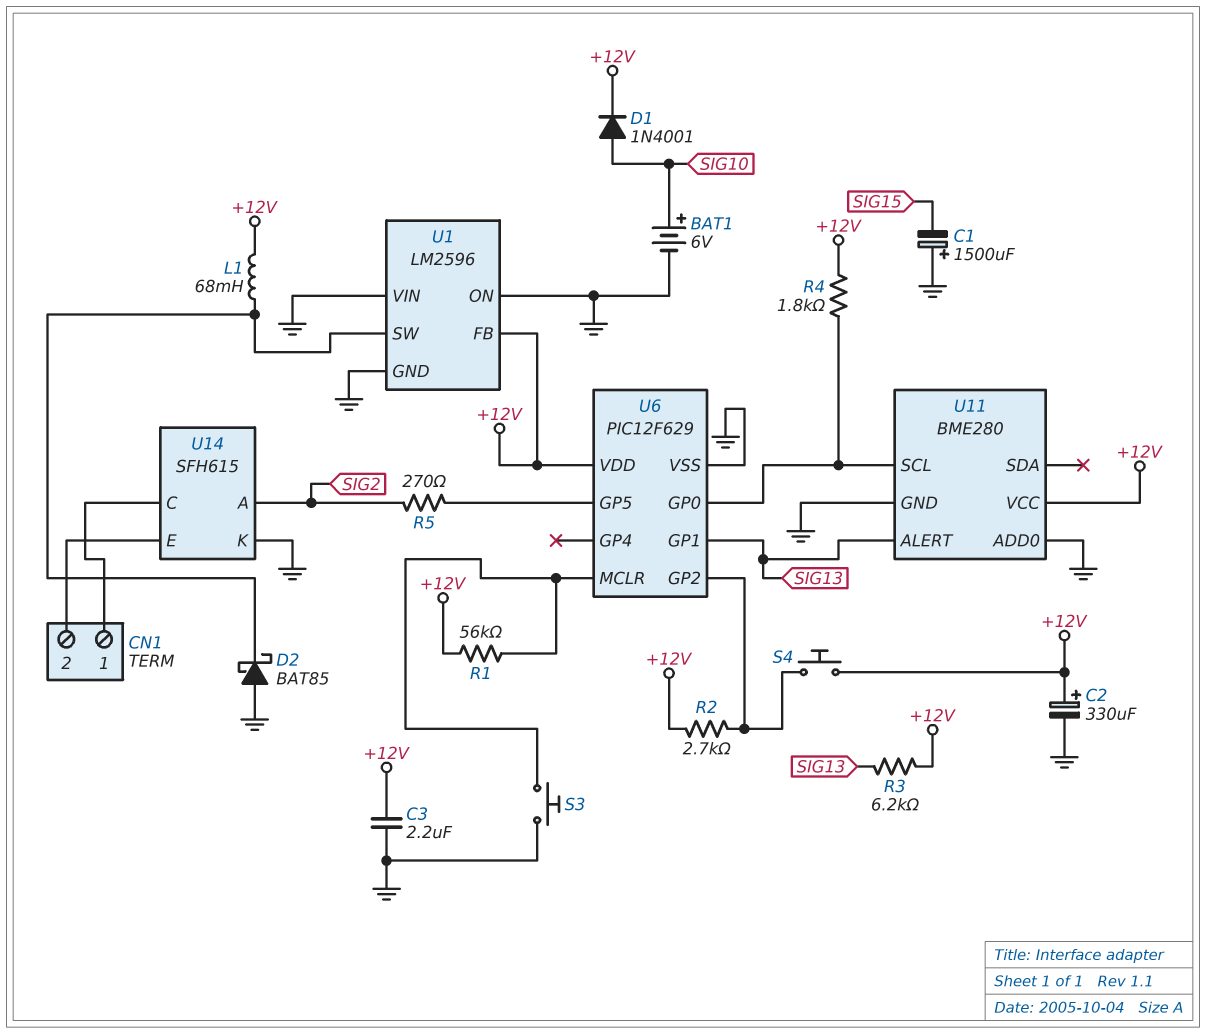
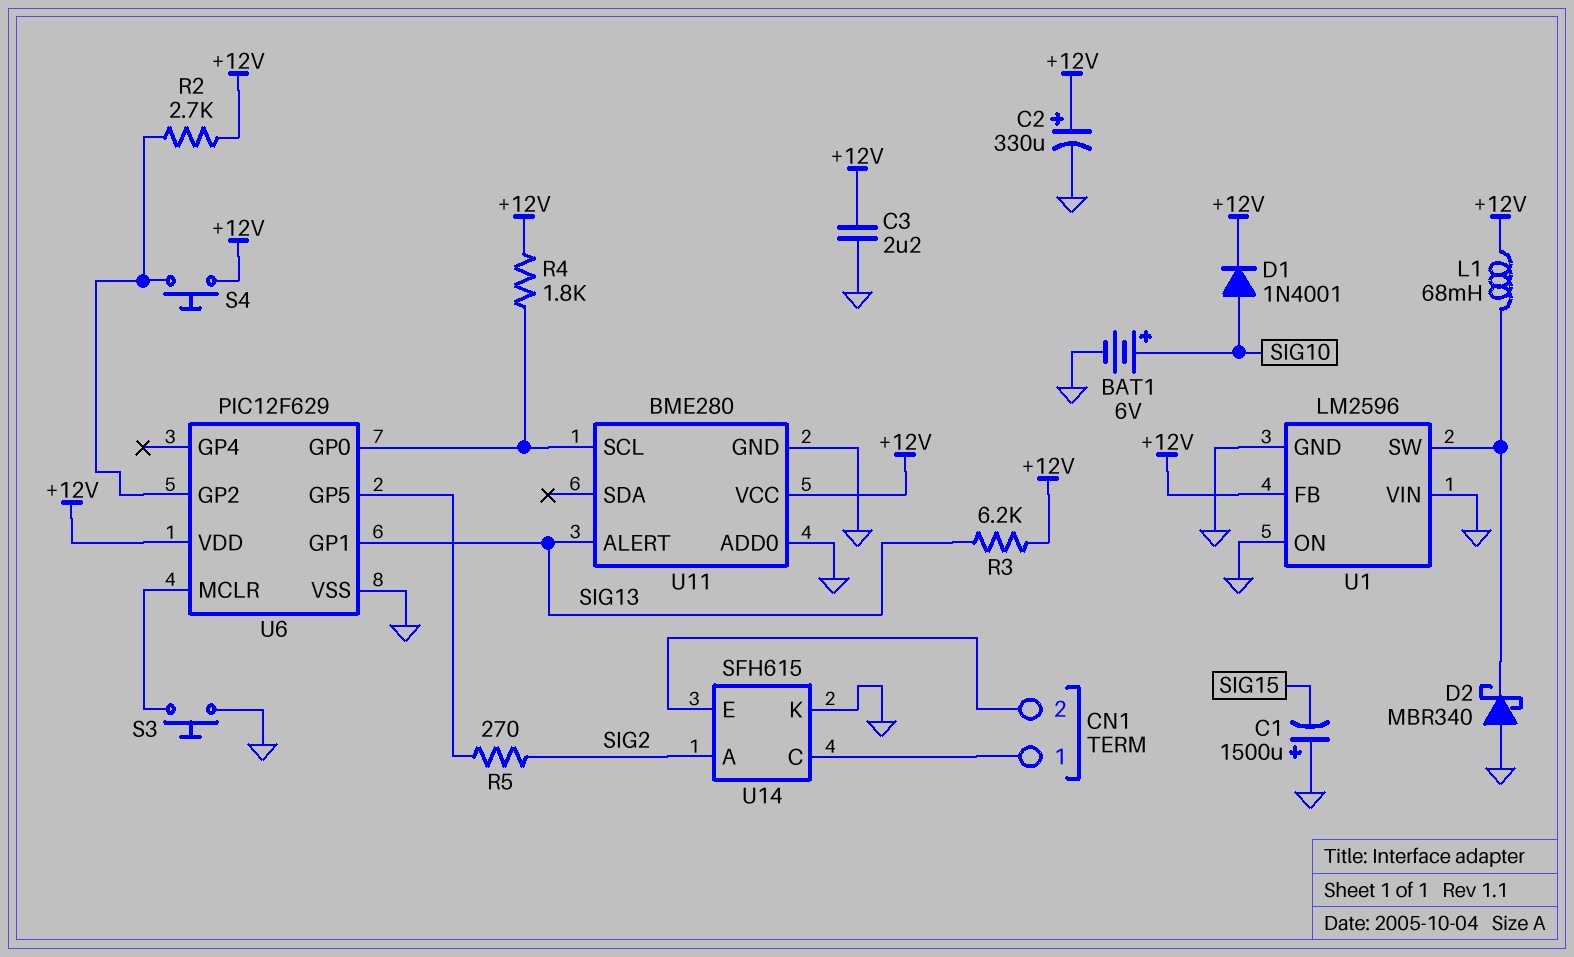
D2: schottky BAT85 (A GND, K U1/SW) -> schottky MBR340 (A GND, K U1/SW)
R1: 56k (+12V, U6/MCLR) -> none

